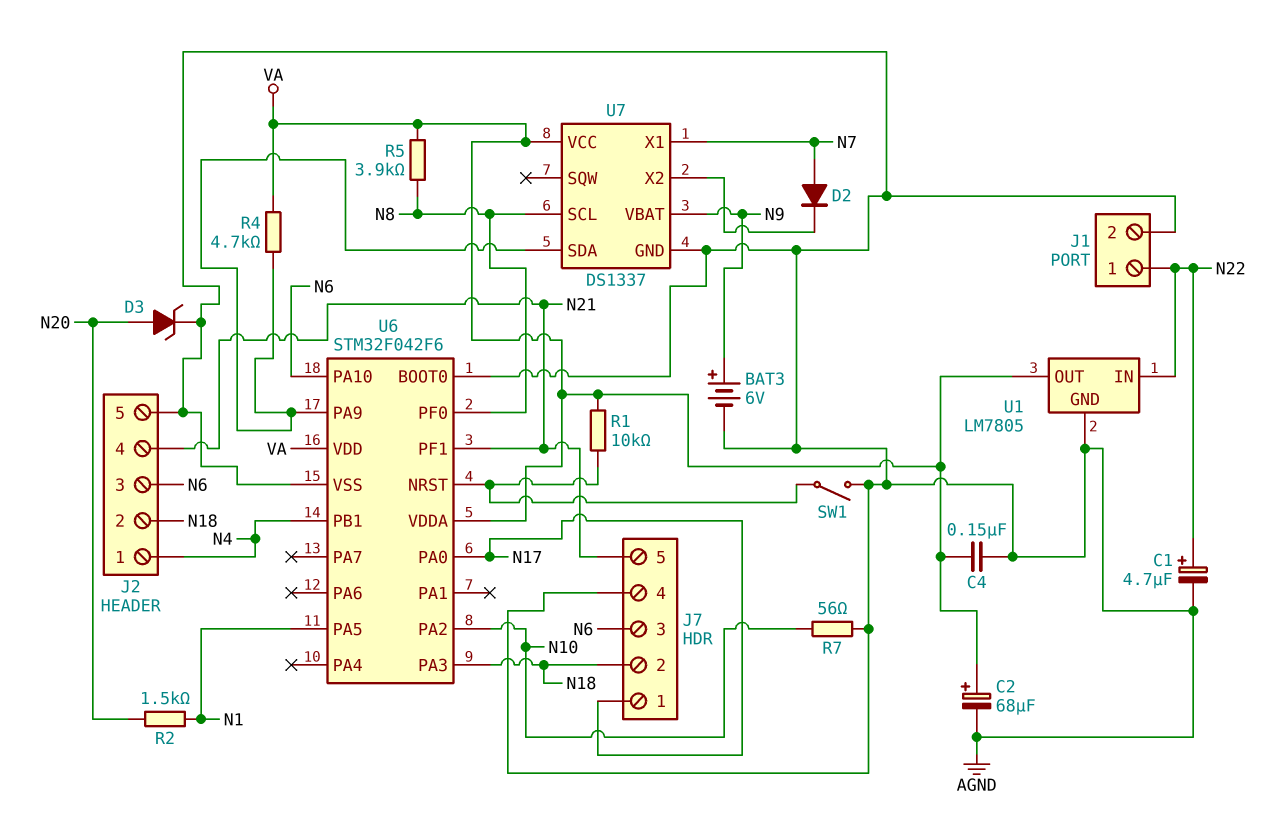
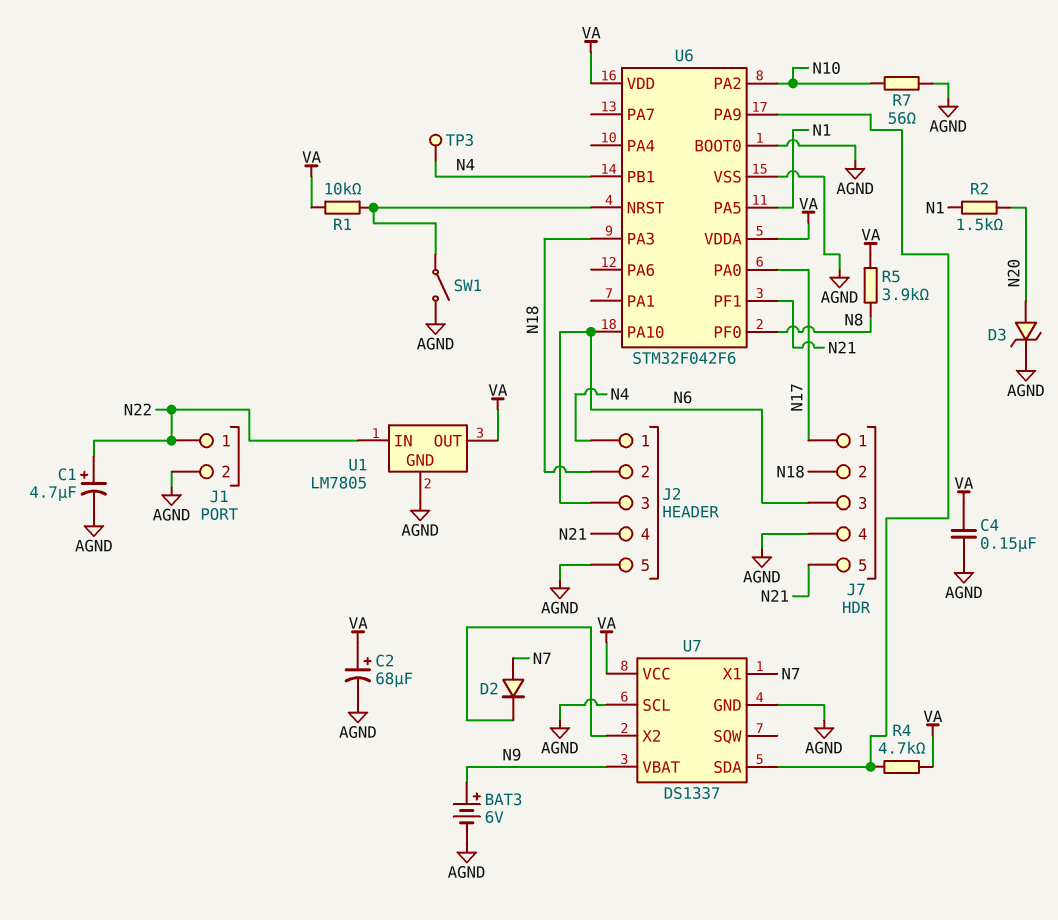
TP3: none -> test point (N4)
U7 pin SCL: N8 -> AGND

